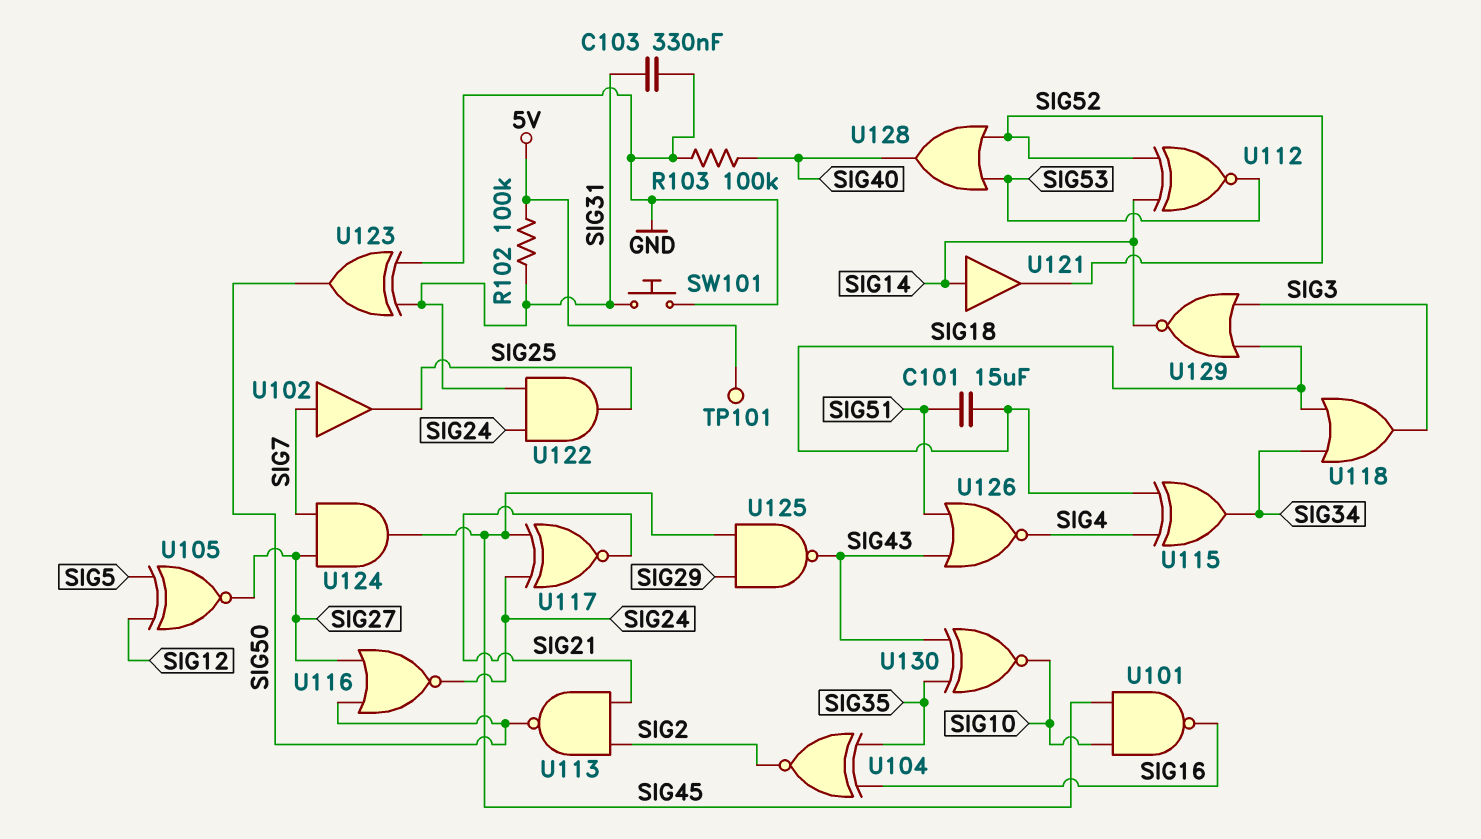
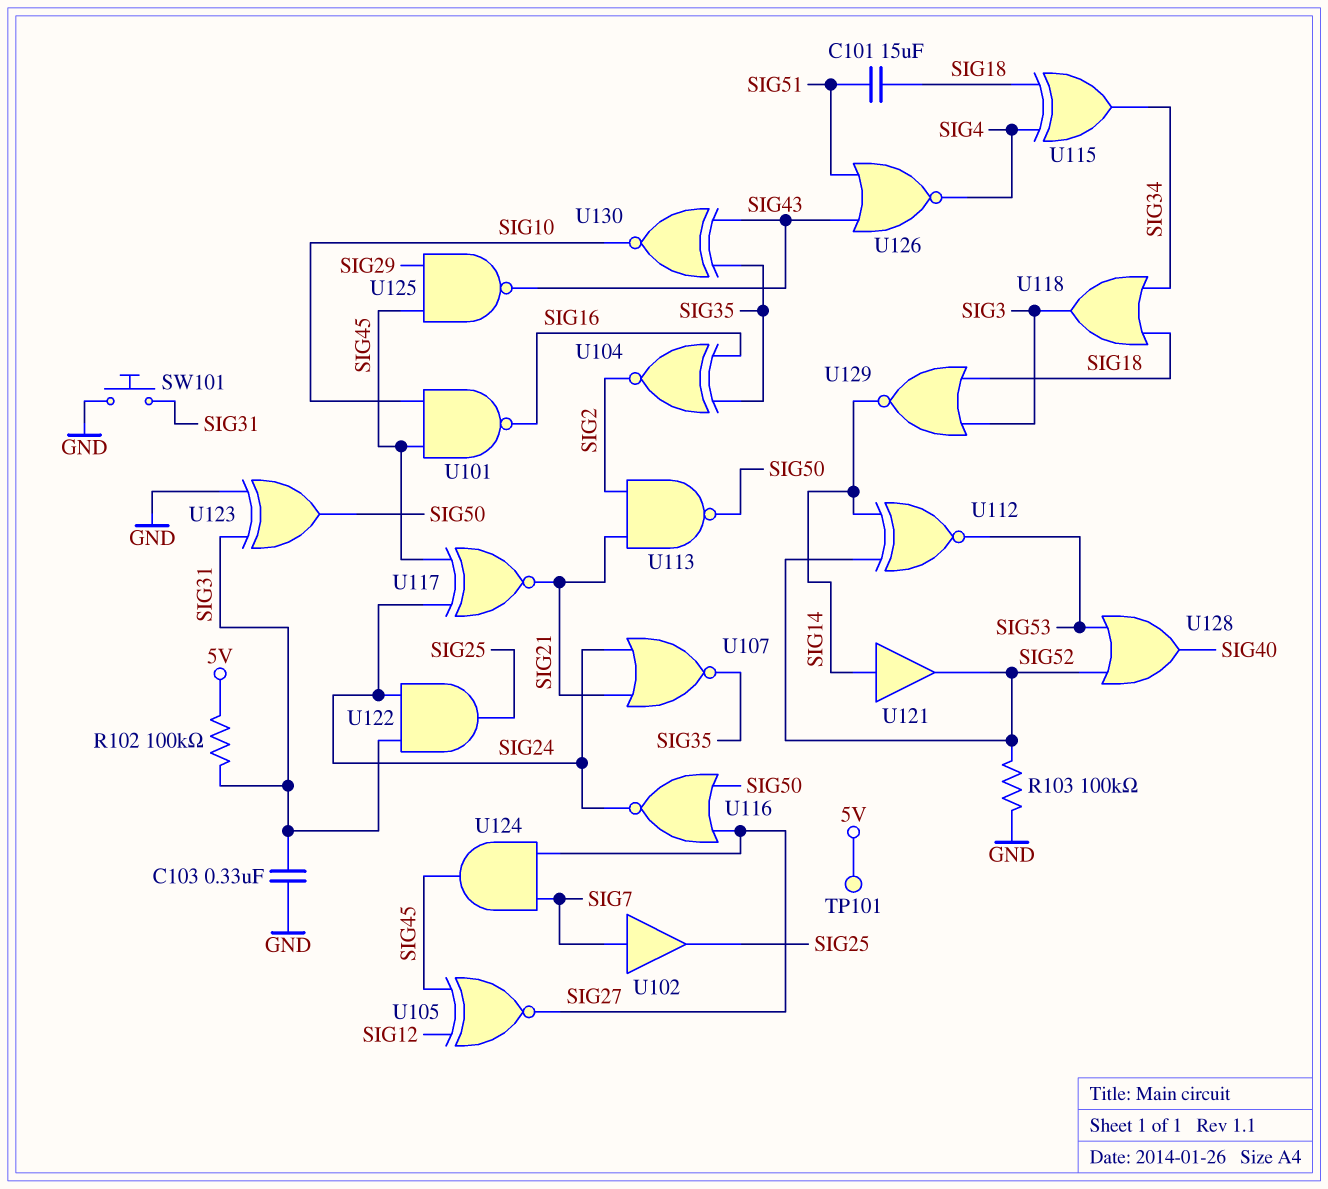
R103: 100k (GND, SIG40) -> 100k (GND, SIG52)
U105: XNOR (in SIG5, in SIG12, out SIG27) -> XNOR (in SIG12, in SIG45, out SIG27)
U107: none -> NOR (in SIG21, in SIG24, out SIG35)

